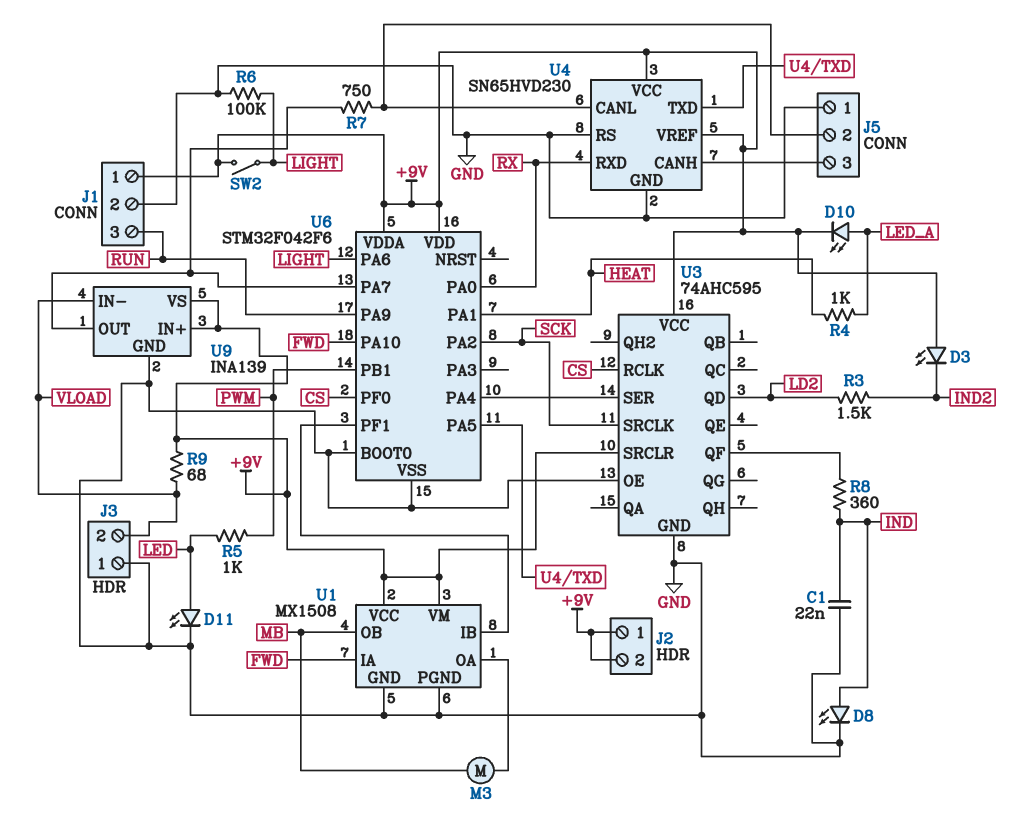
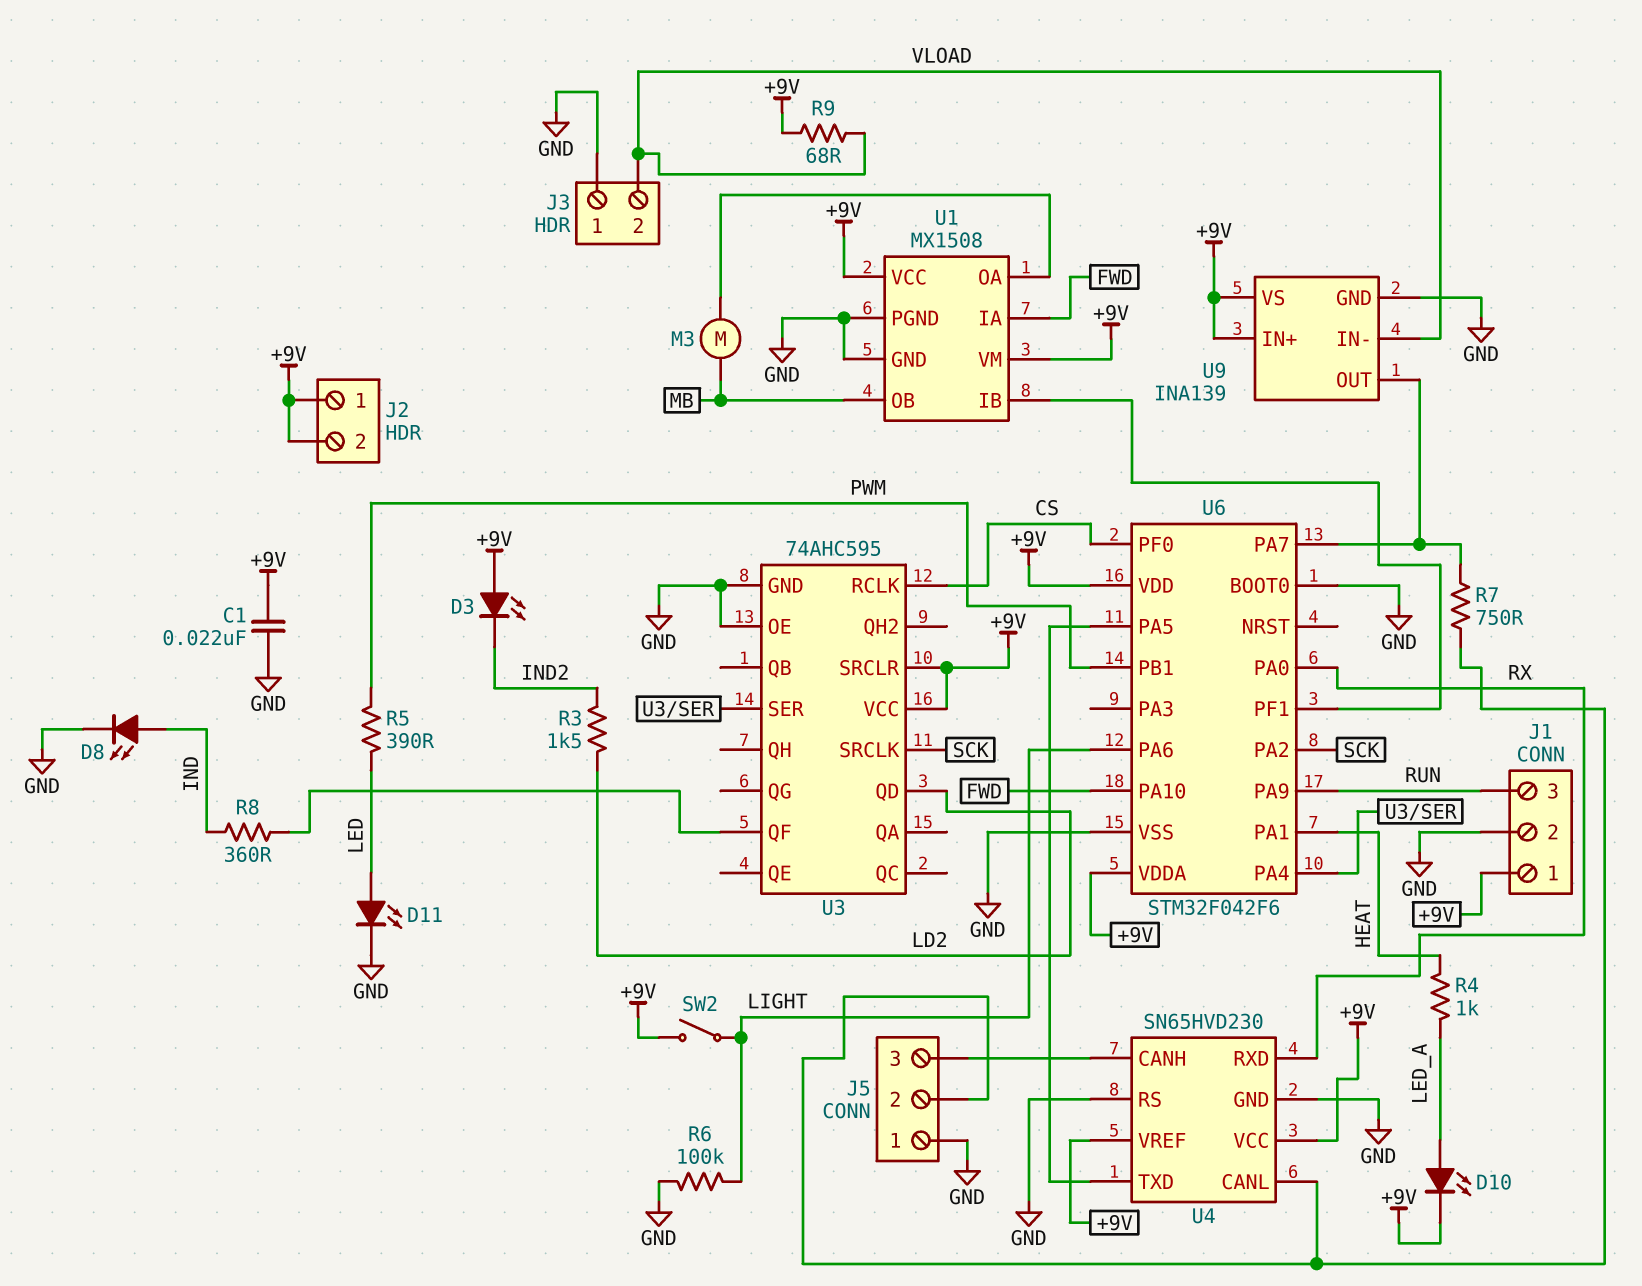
C1: 22nF (GND, IND) -> 22nF (+9V, GND)
R5: 1k (LED, PWM) -> 390 (LED, PWM)

